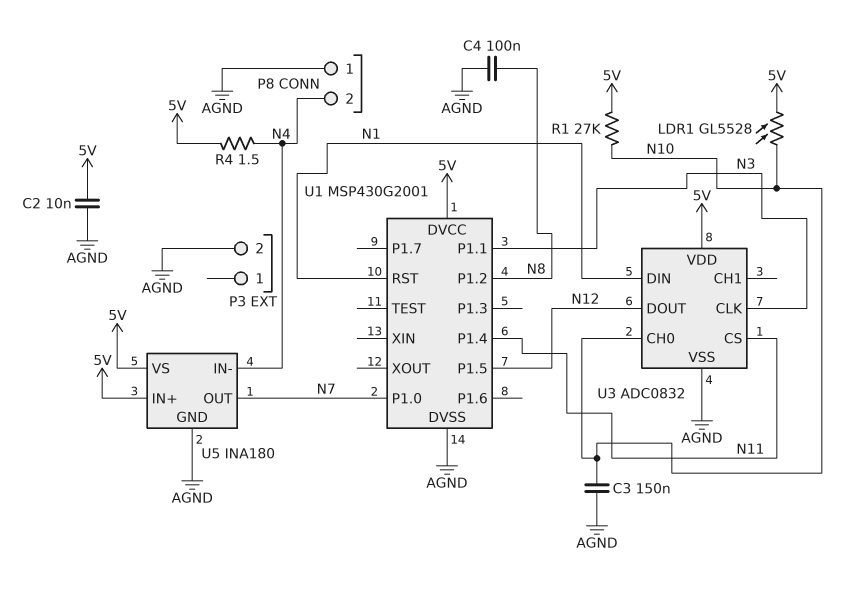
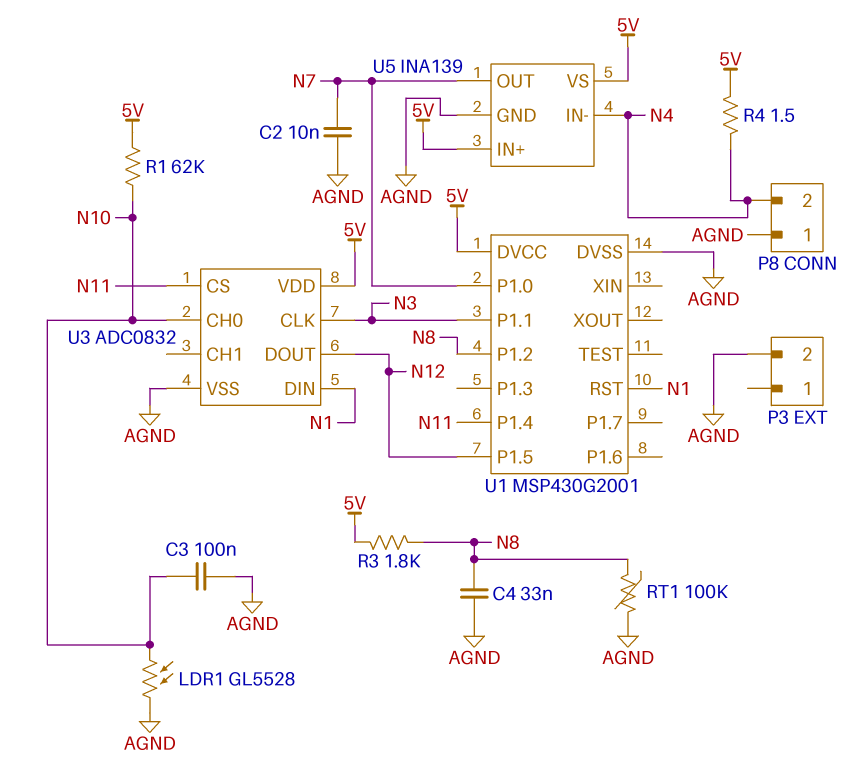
C2: 10nF (5V, AGND) -> 10nF (AGND, N7)
C3: 150nF (AGND, N10) -> 100nF (AGND, N10)
C4: 100nF (AGND, N8) -> 33nF (AGND, N8)
LDR1: GL5528 (5V, N10) -> GL5528 (AGND, N10)
R1: 27k (5V, N10) -> 62k (5V, N10)
R3: none -> 1.8k (5V, N8)
RT1: none -> 100k (AGND, N8)
U5: INA180 -> INA139

